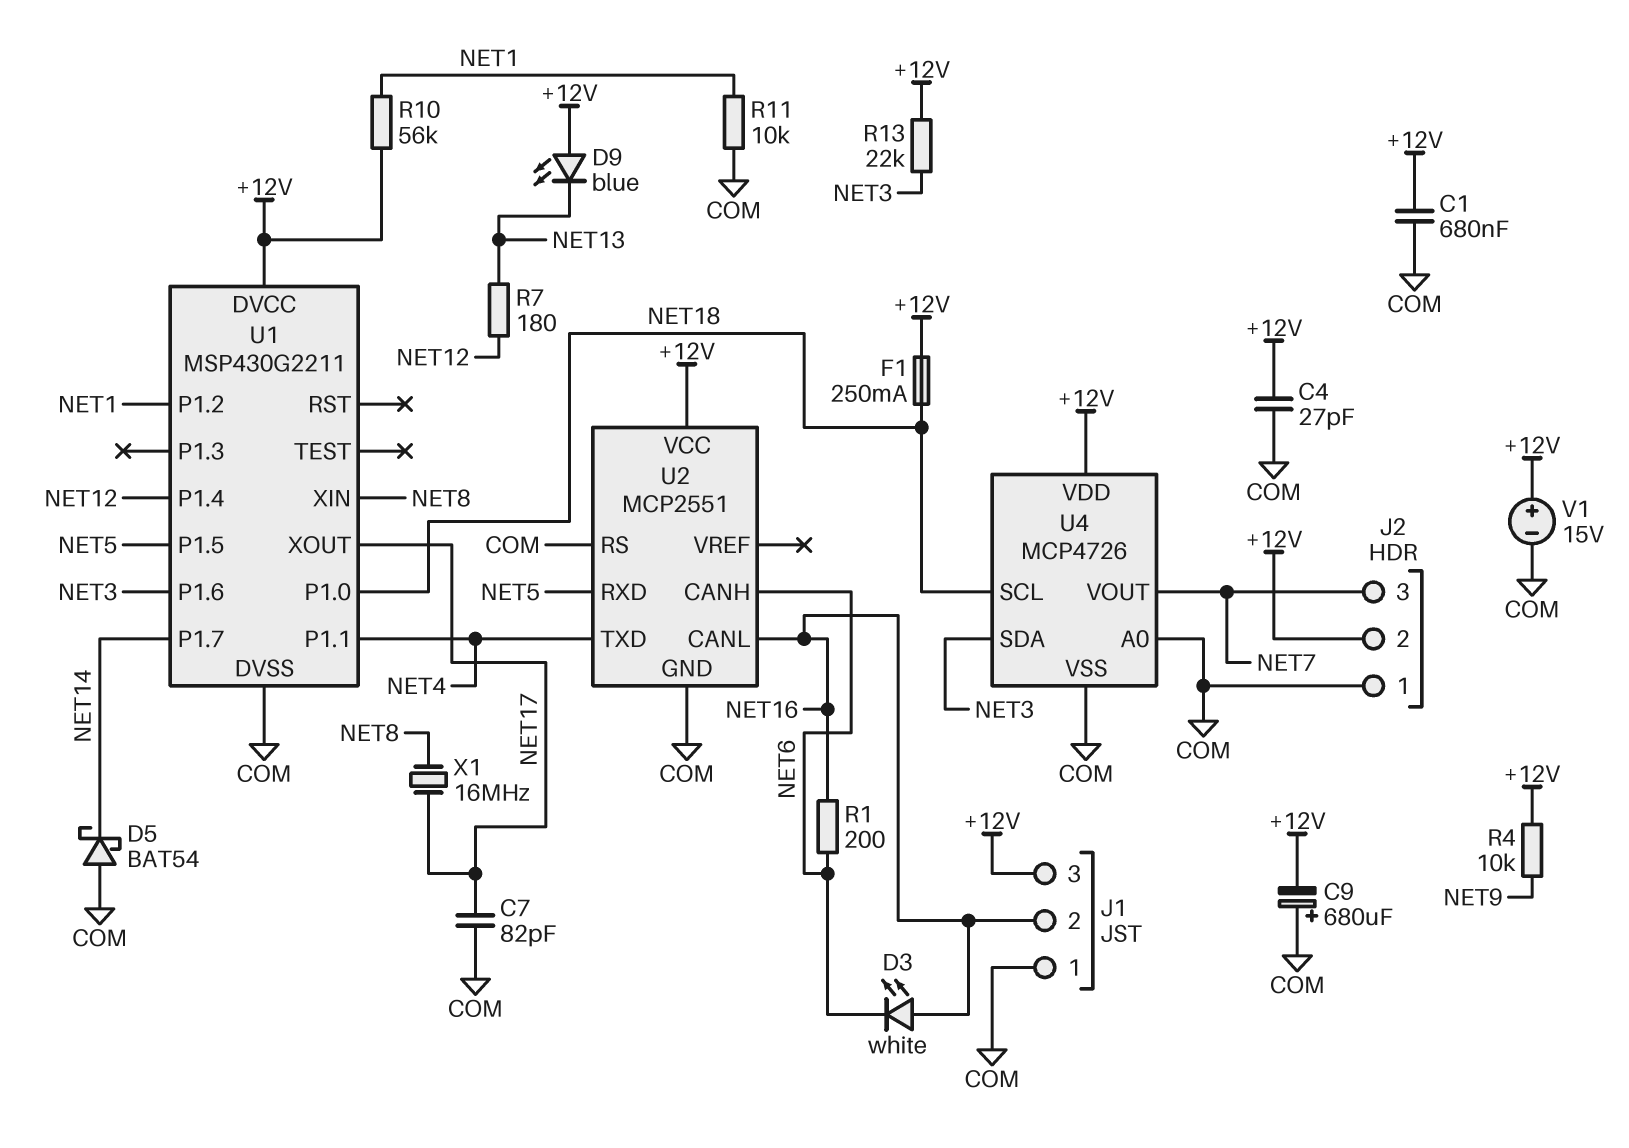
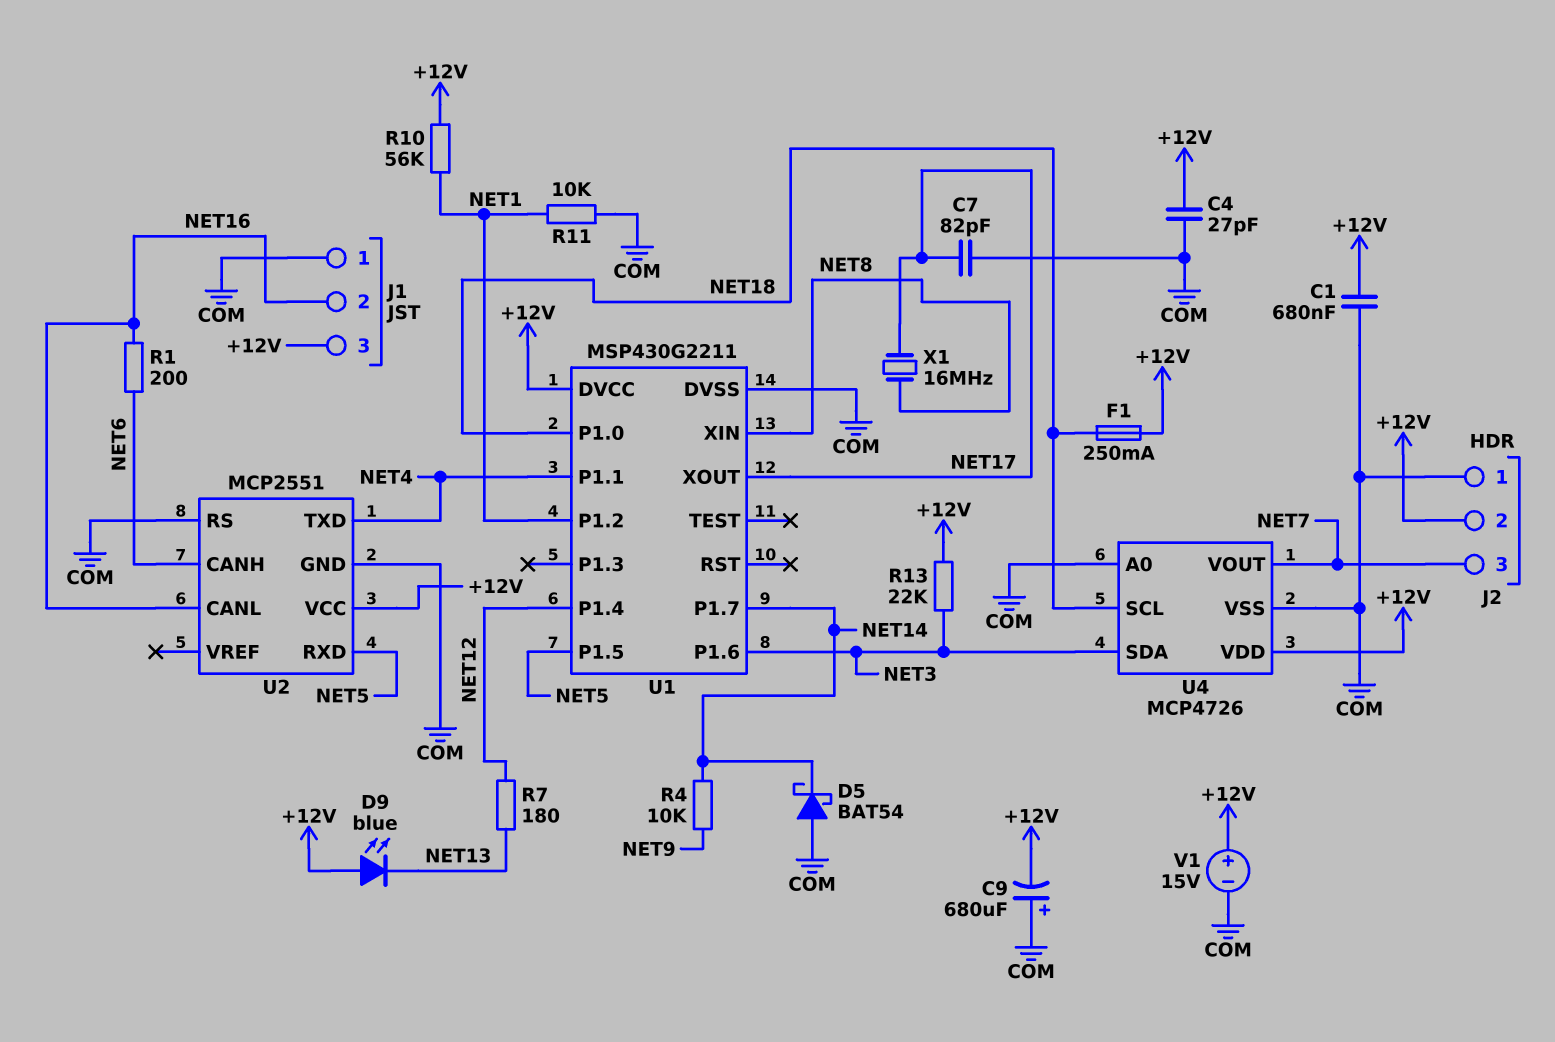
D3: LED white (A NET16, K NET6) -> none
R4: 10k (+12V, NET9) -> 10k (NET9, NET14)

